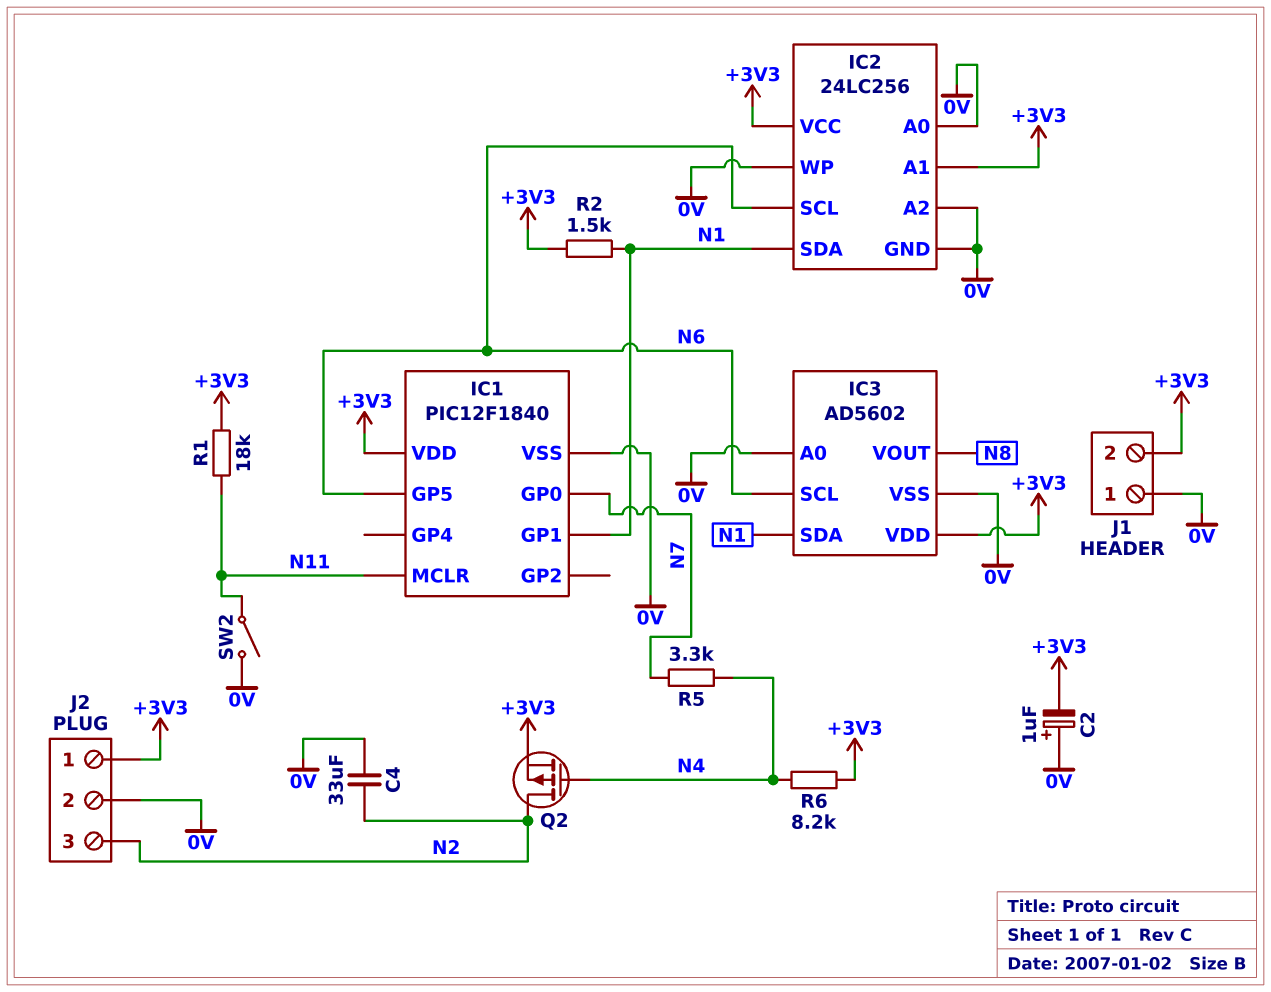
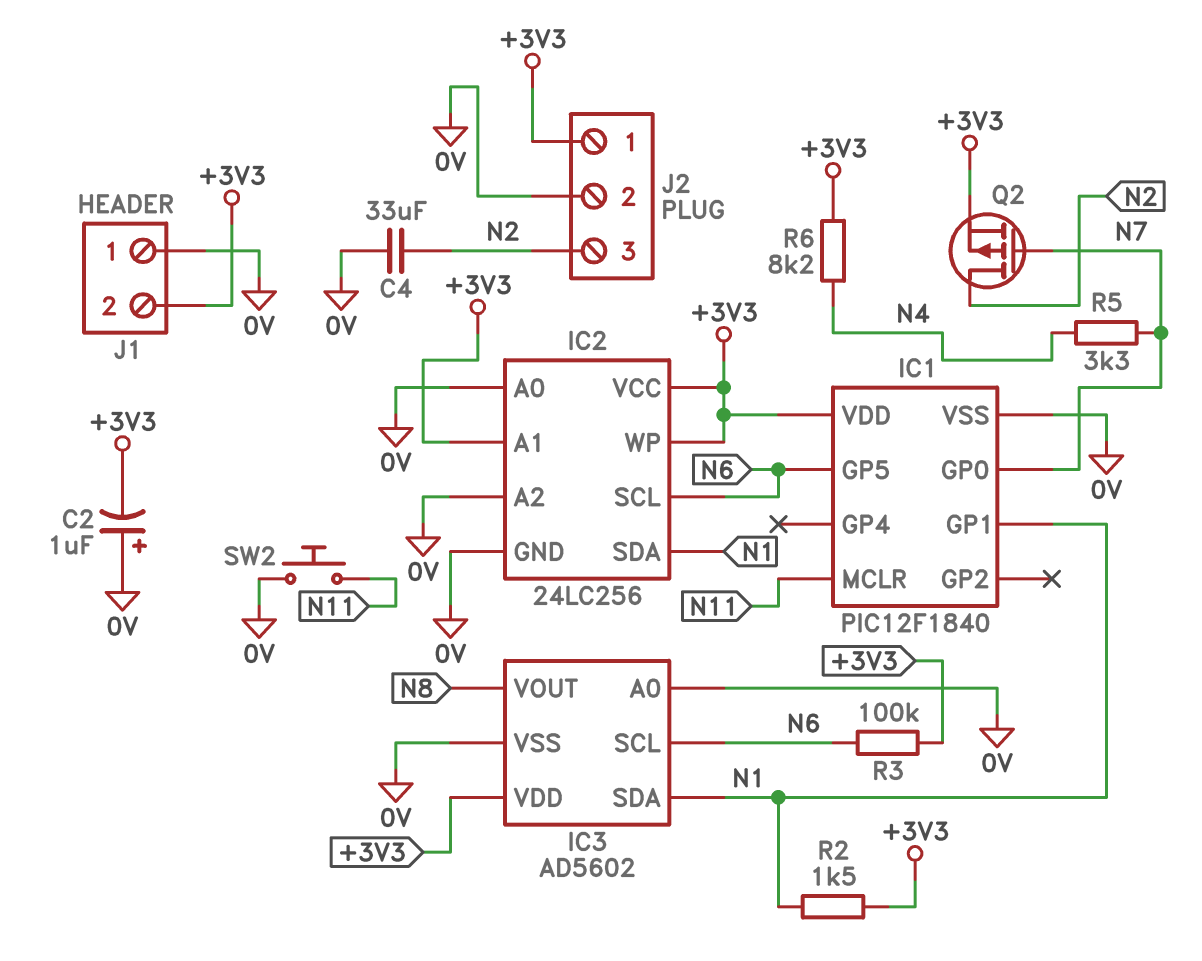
IC2 pin WP: 0V -> +3V3
Q2: PMOS (G N4, D N2, S +3V3) -> PMOS (G N7, D N2, S +3V3)
R1: 18k (+3V3, N11) -> none
R3: none -> 100k (+3V3, N6)
SW2: switch (0V, N11) -> button (0V, N11)

